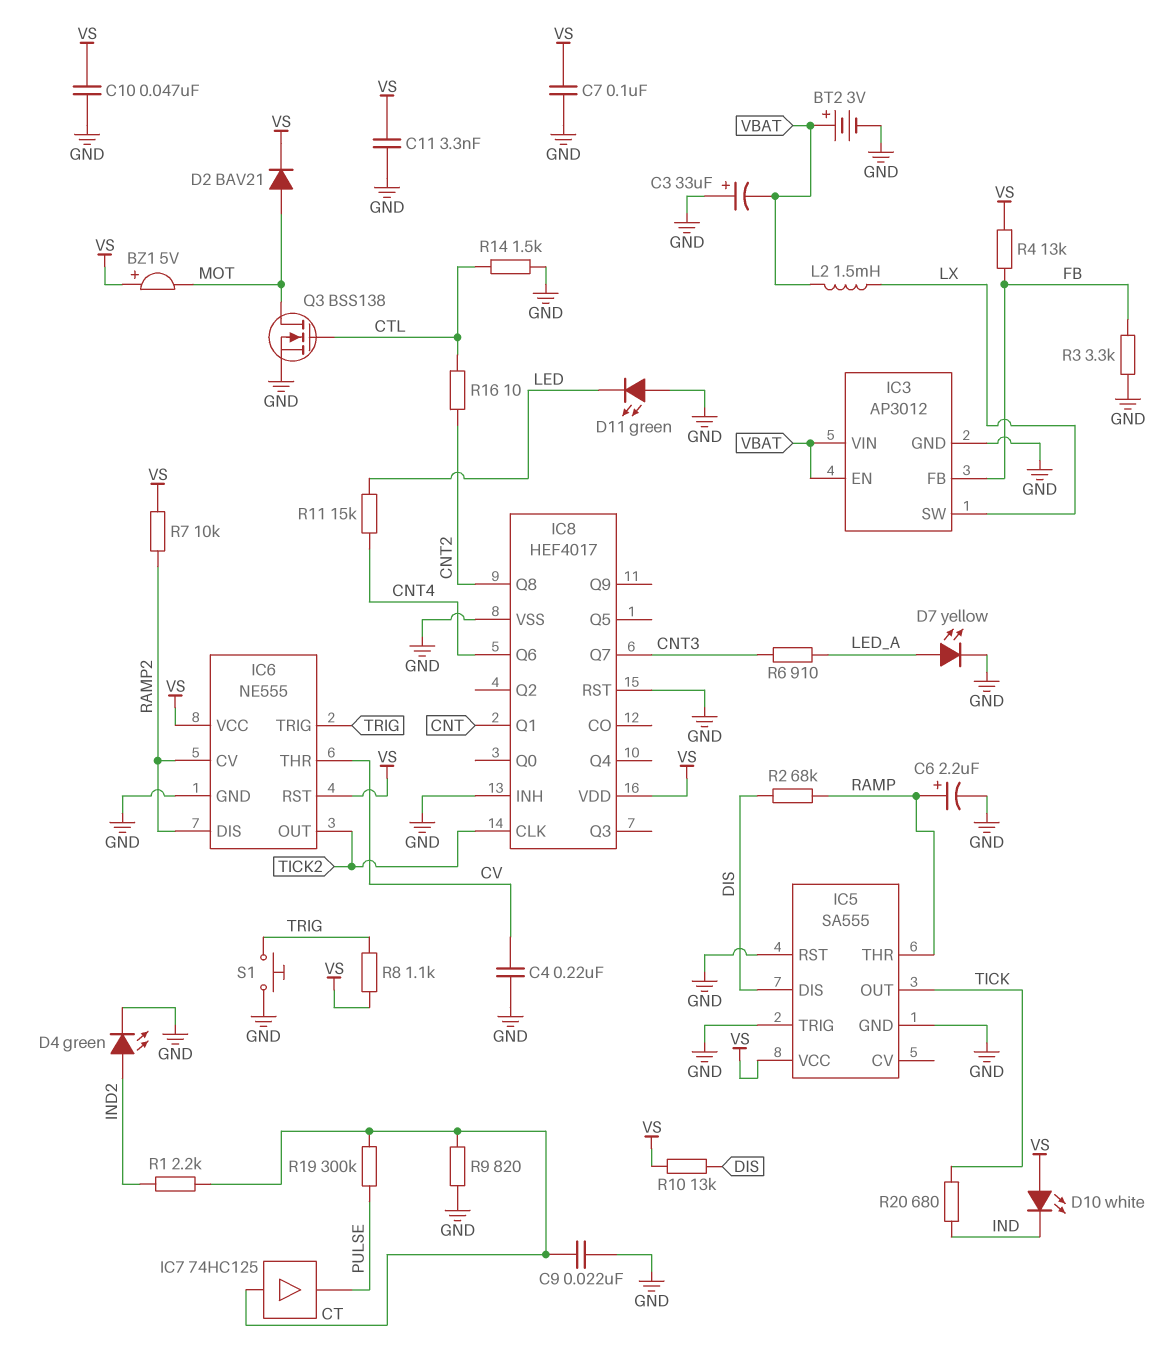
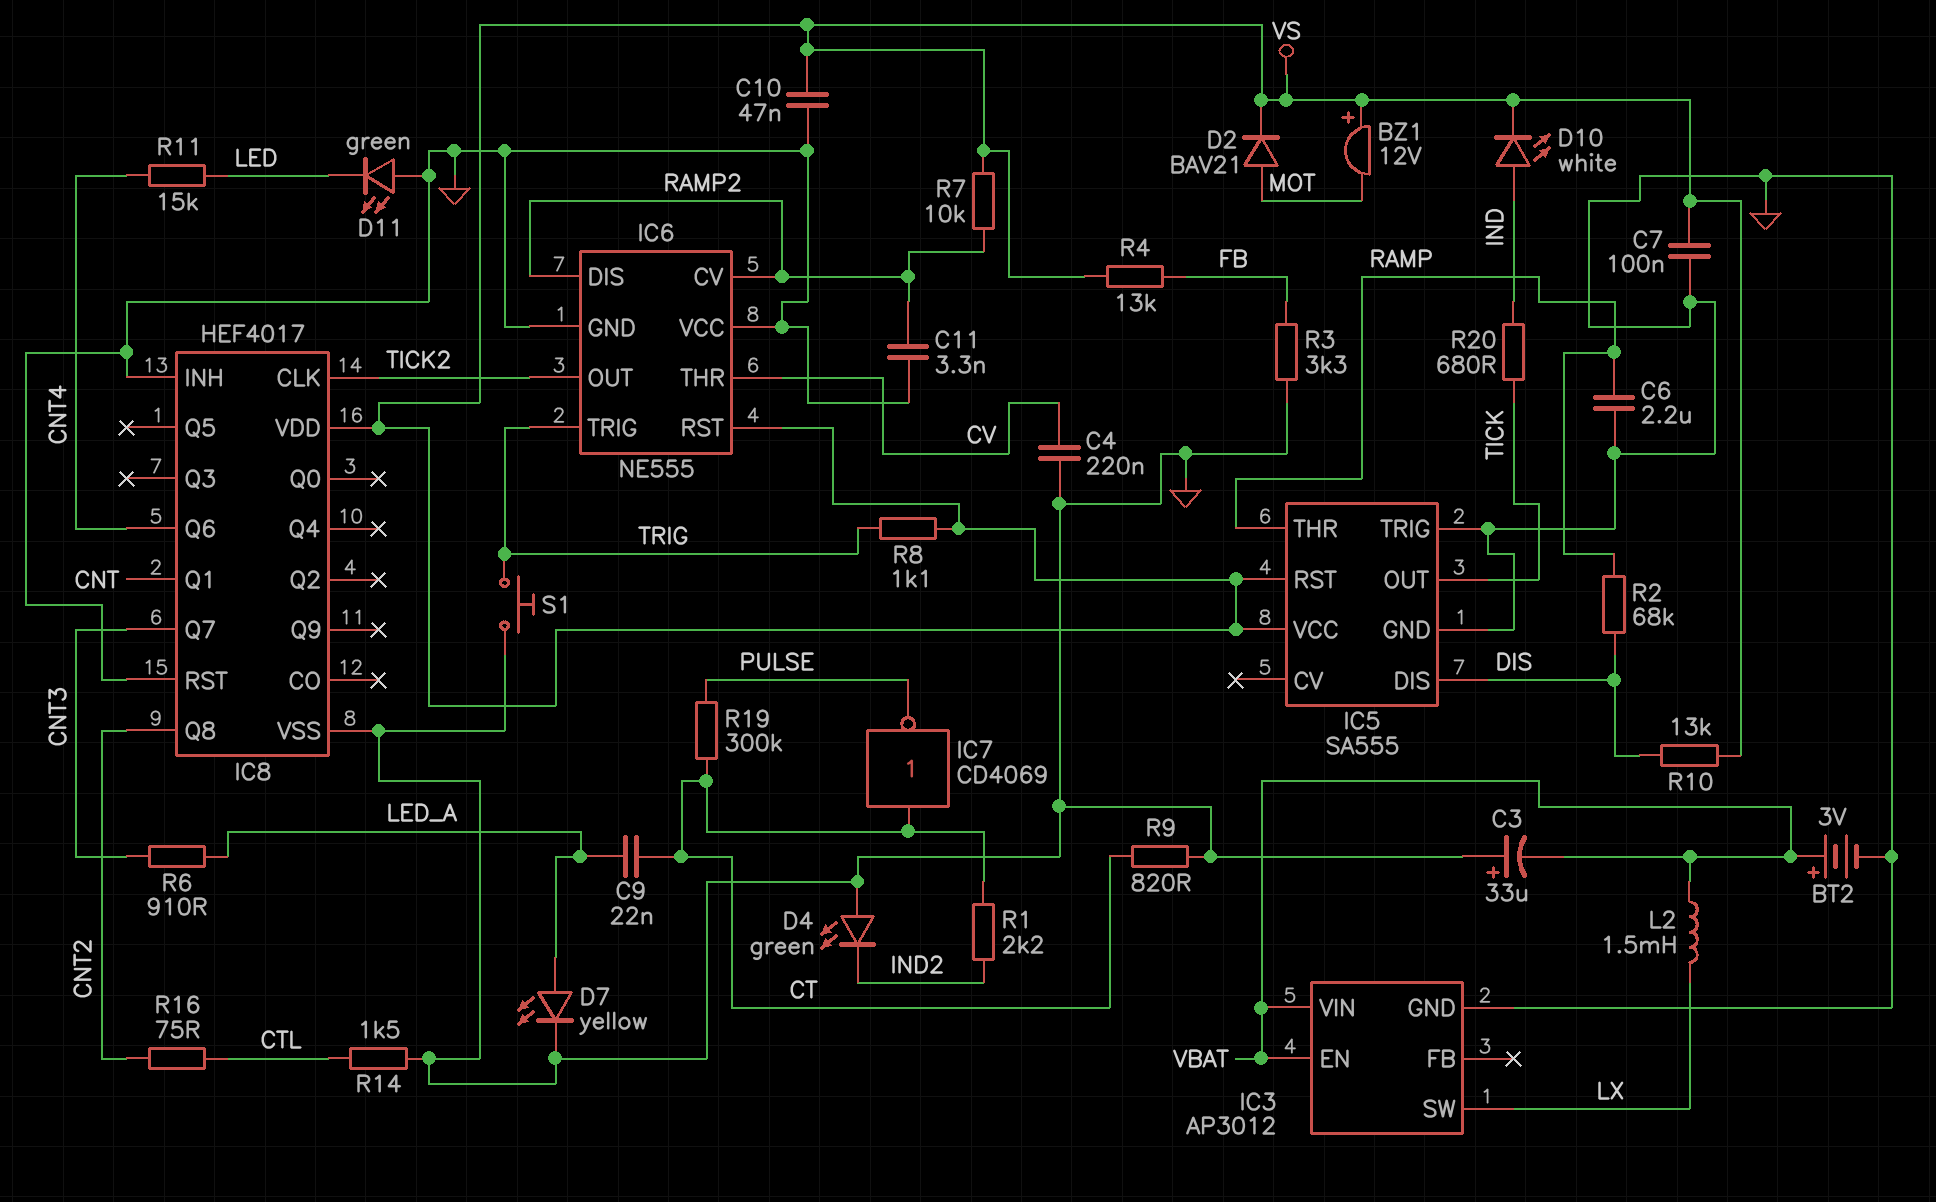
BZ1: buzzer 5V (plus VS, minus MOT) -> buzzer 12V (plus VS, minus MOT)
C6: 2.2uF (plus RAMP, minus GND) -> 2.2uF (GND, RAMP)
C9: 22nF (CT, GND) -> 22nF (CT, LED_A)
C11: 3.3nF (GND, VS) -> 3.3nF (GND, RAMP2)
D4: LED green (A IND2, K GND) -> LED green (A GND, K IND2)
D10: LED white (A VS, K IND) -> LED white (A IND, K VS)
IC3 pin FB: FB -> none
IC5 pin RST: GND -> VS
IC6 pin VCC: VS -> GND
IC7: buffer 74HC125 (in CT, out PULSE) -> NOT CD4069 (in CT, out PULSE)
Q3: NMOS BSS138 (G CTL, D MOT, S GND) -> none
R16: 10 (CNT2, CTL) -> 75 (CNT2, CTL)

